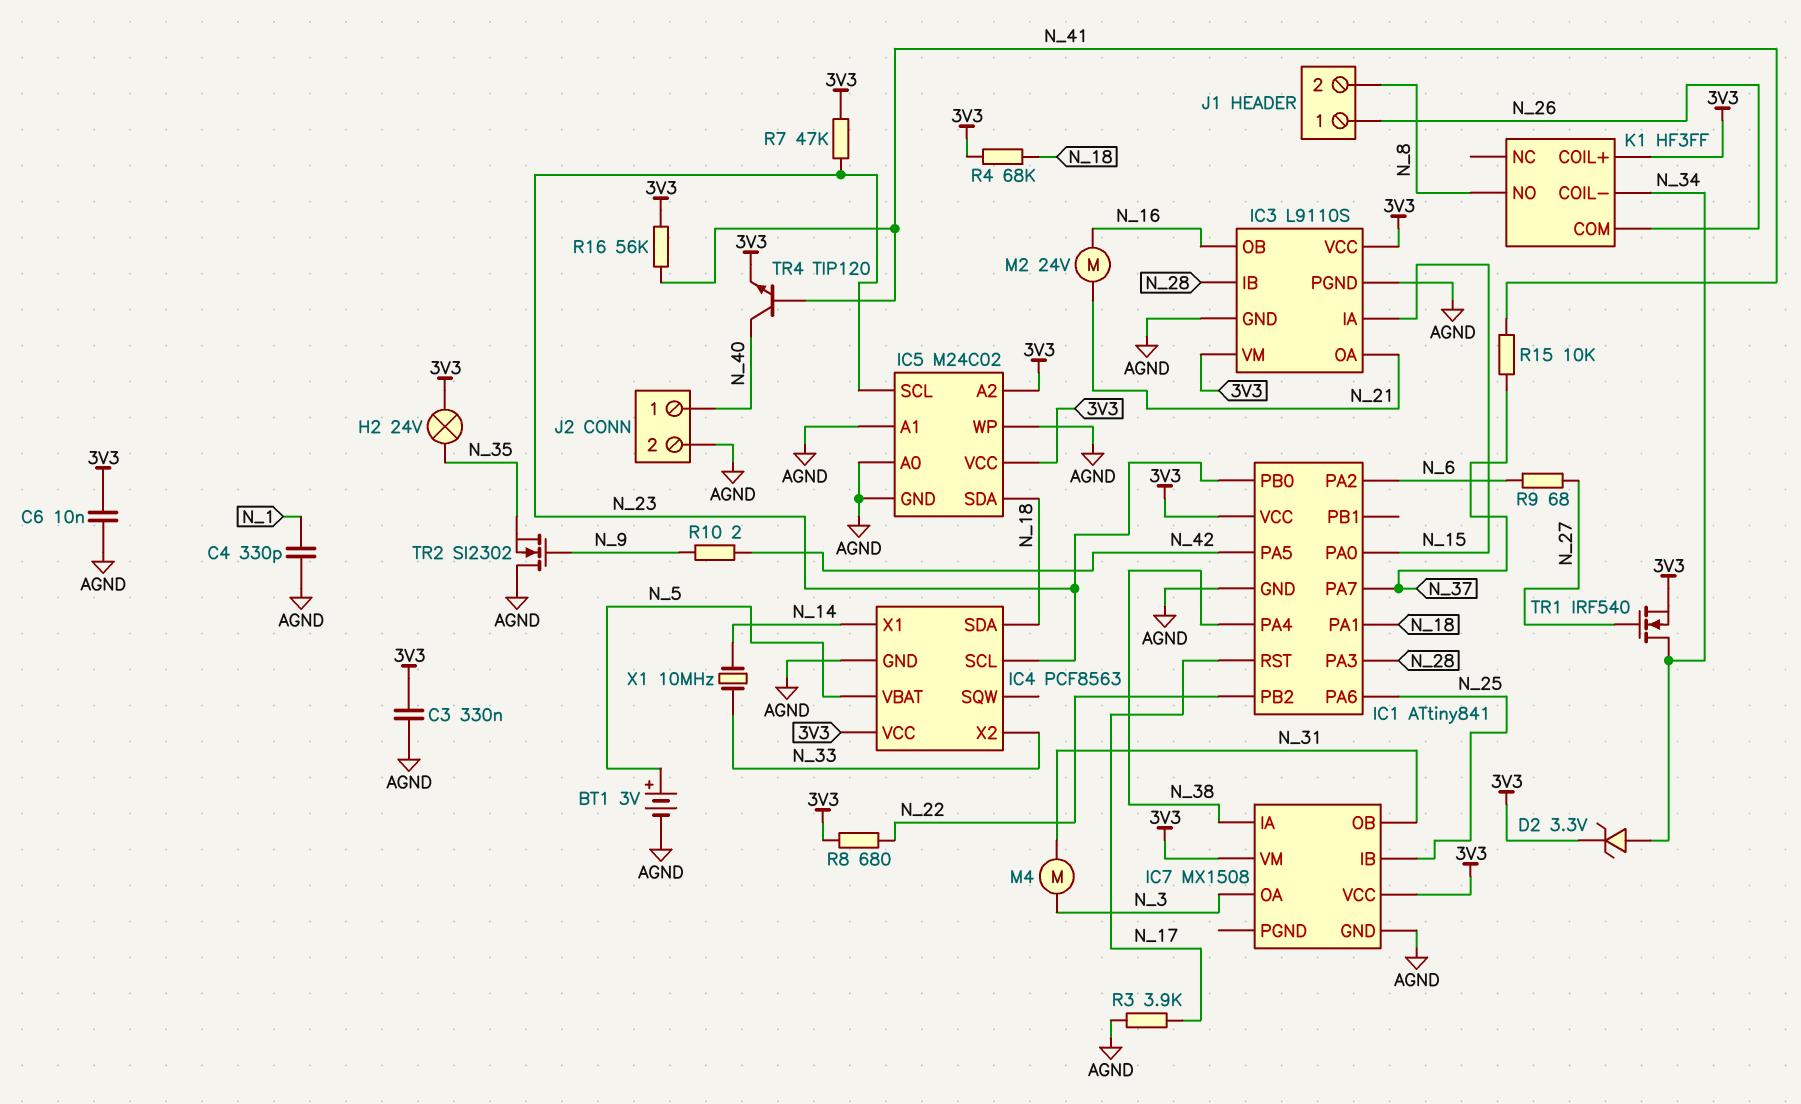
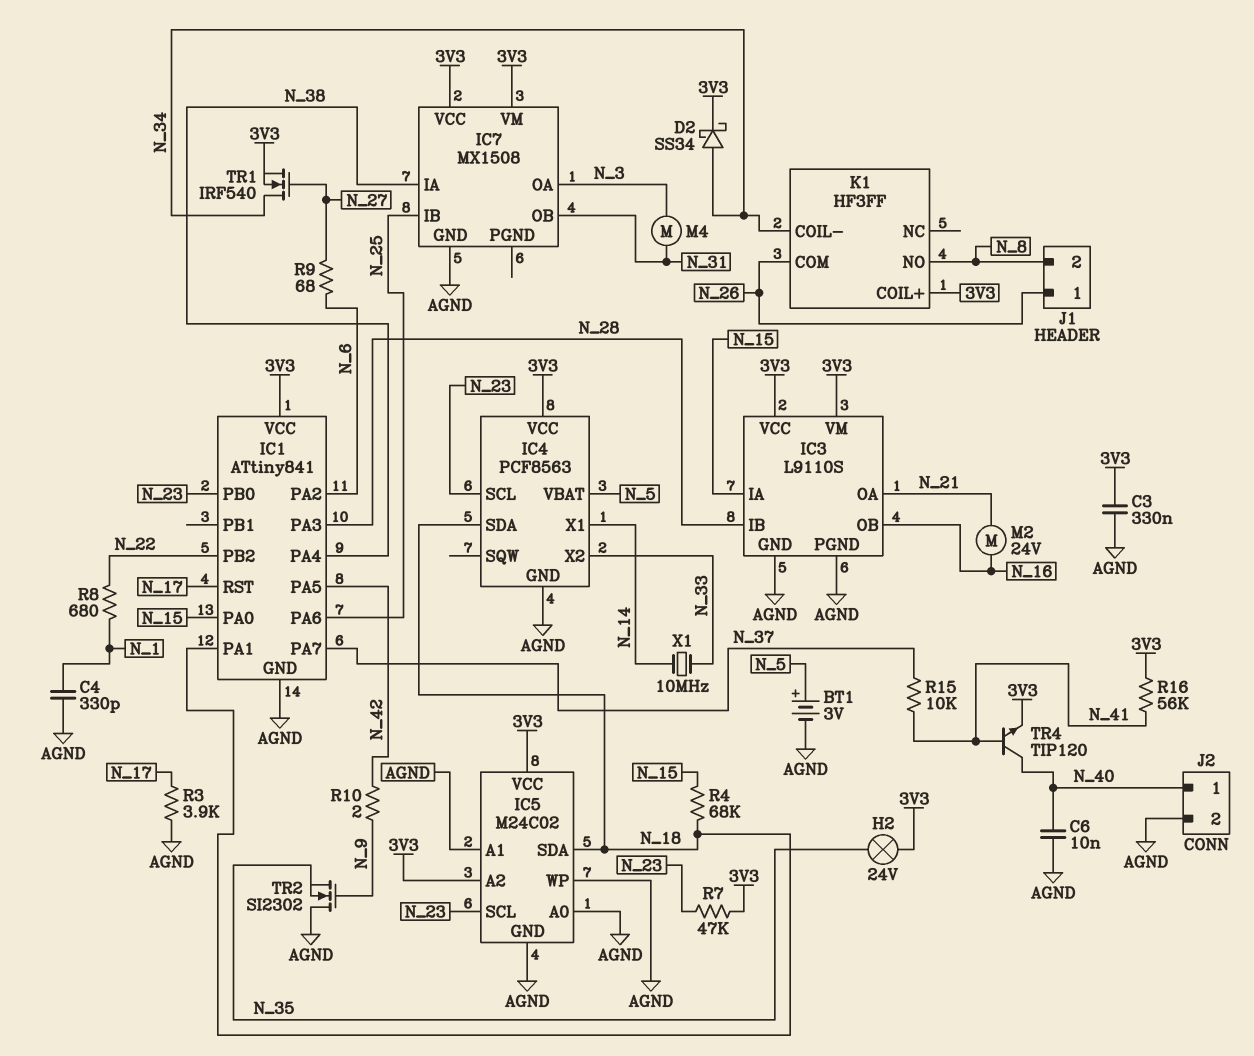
C6: 10nF (3V3, AGND) -> 10nF (AGND, N_40)
D2: zener 3.3V (A N_34, K 3V3) -> schottky SS34 (A N_34, K 3V3)
R4: 68k (3V3, N_18) -> 68k (N_15, N_18)
R8: 680 (3V3, N_22) -> 680 (N_1, N_22)

